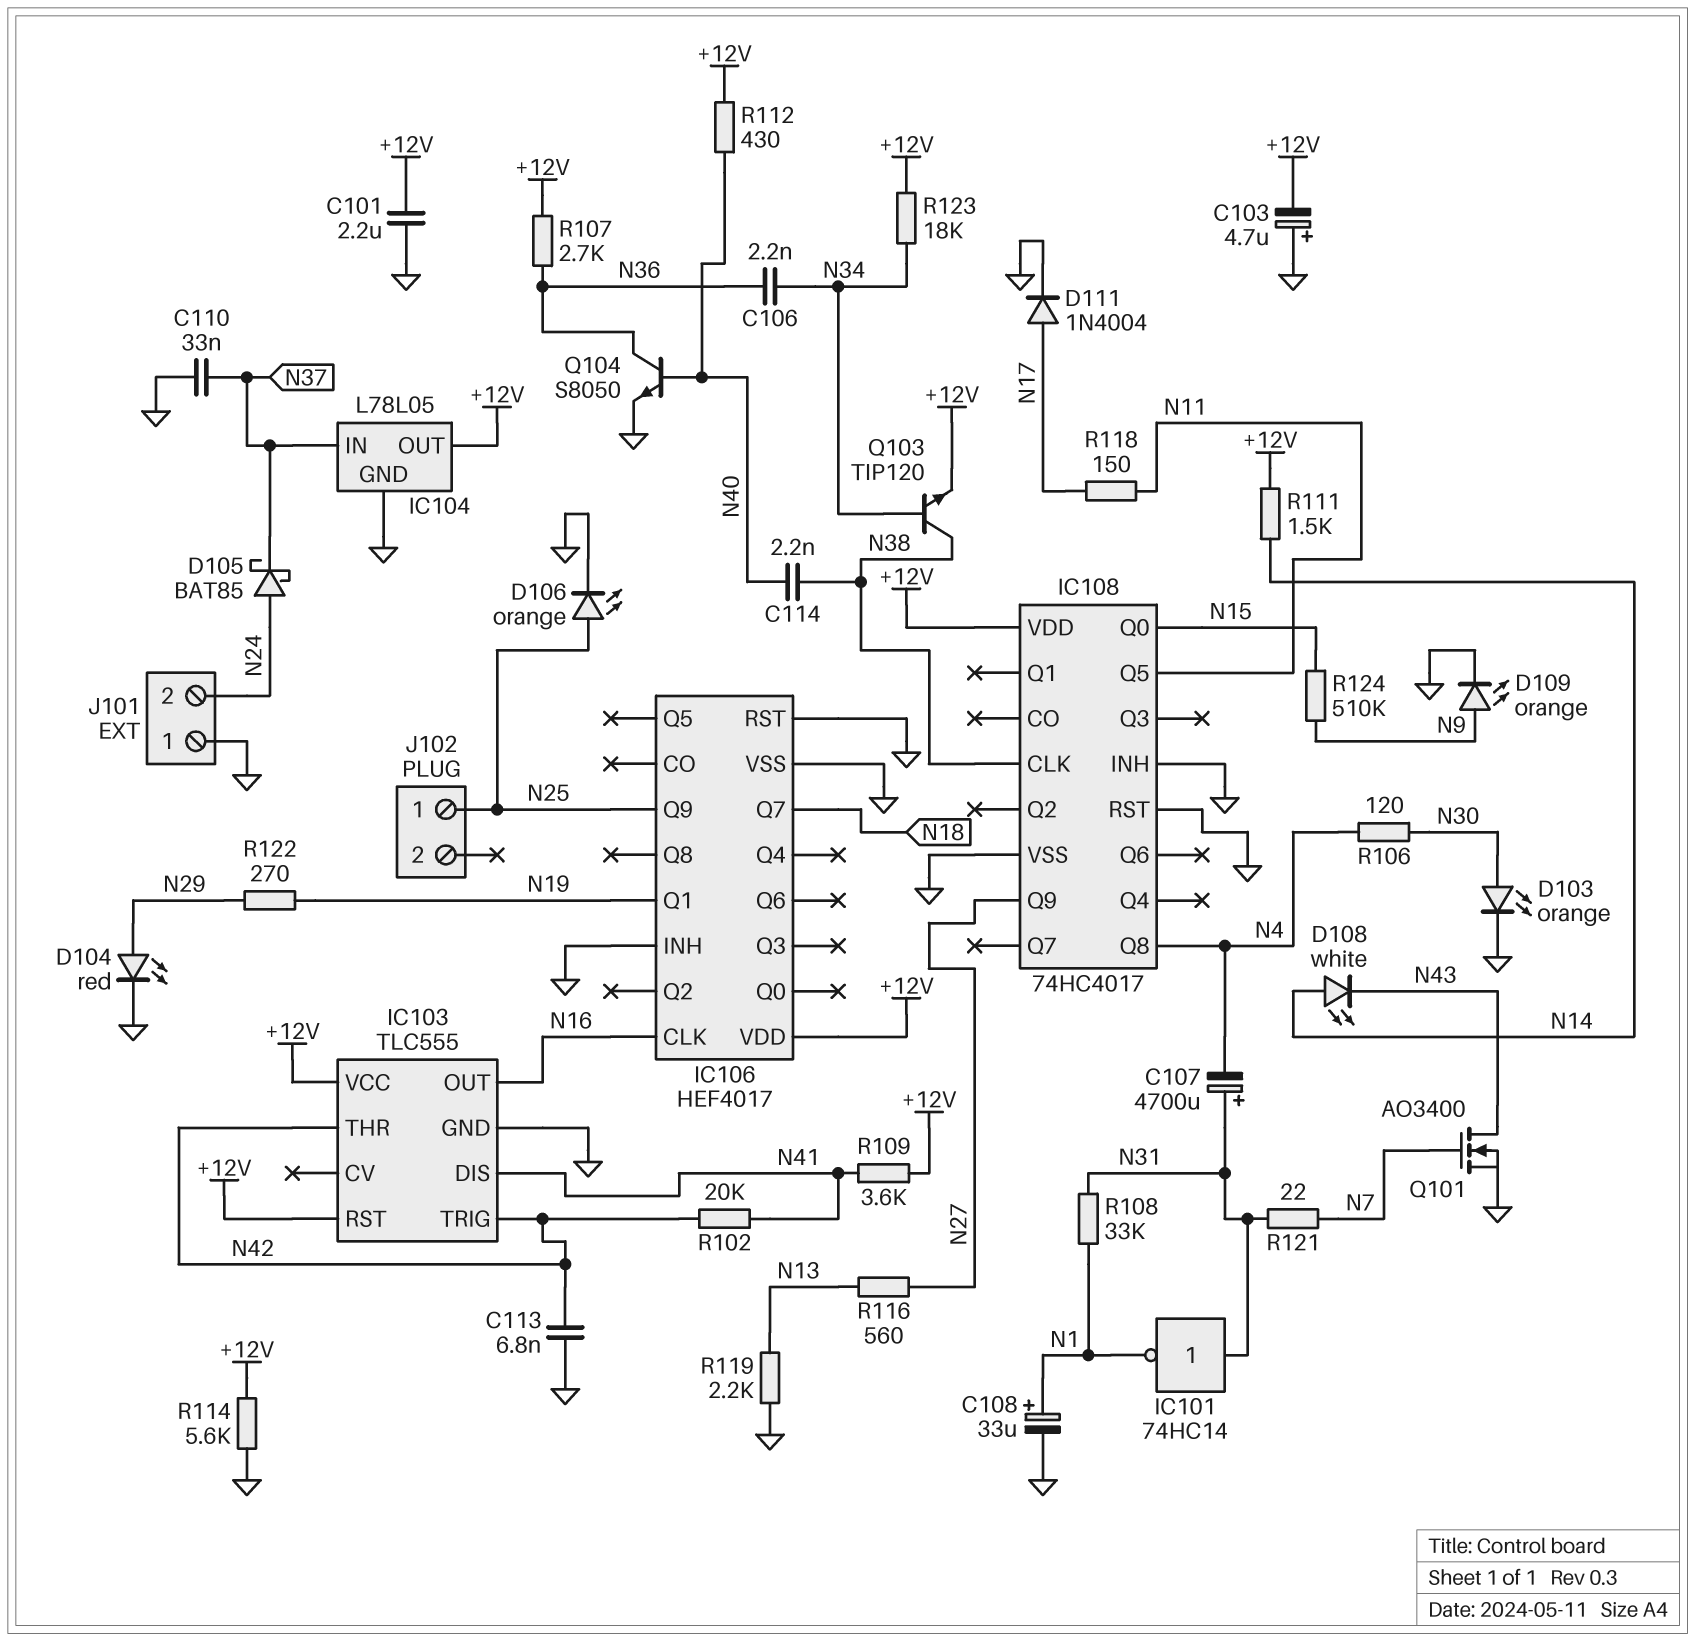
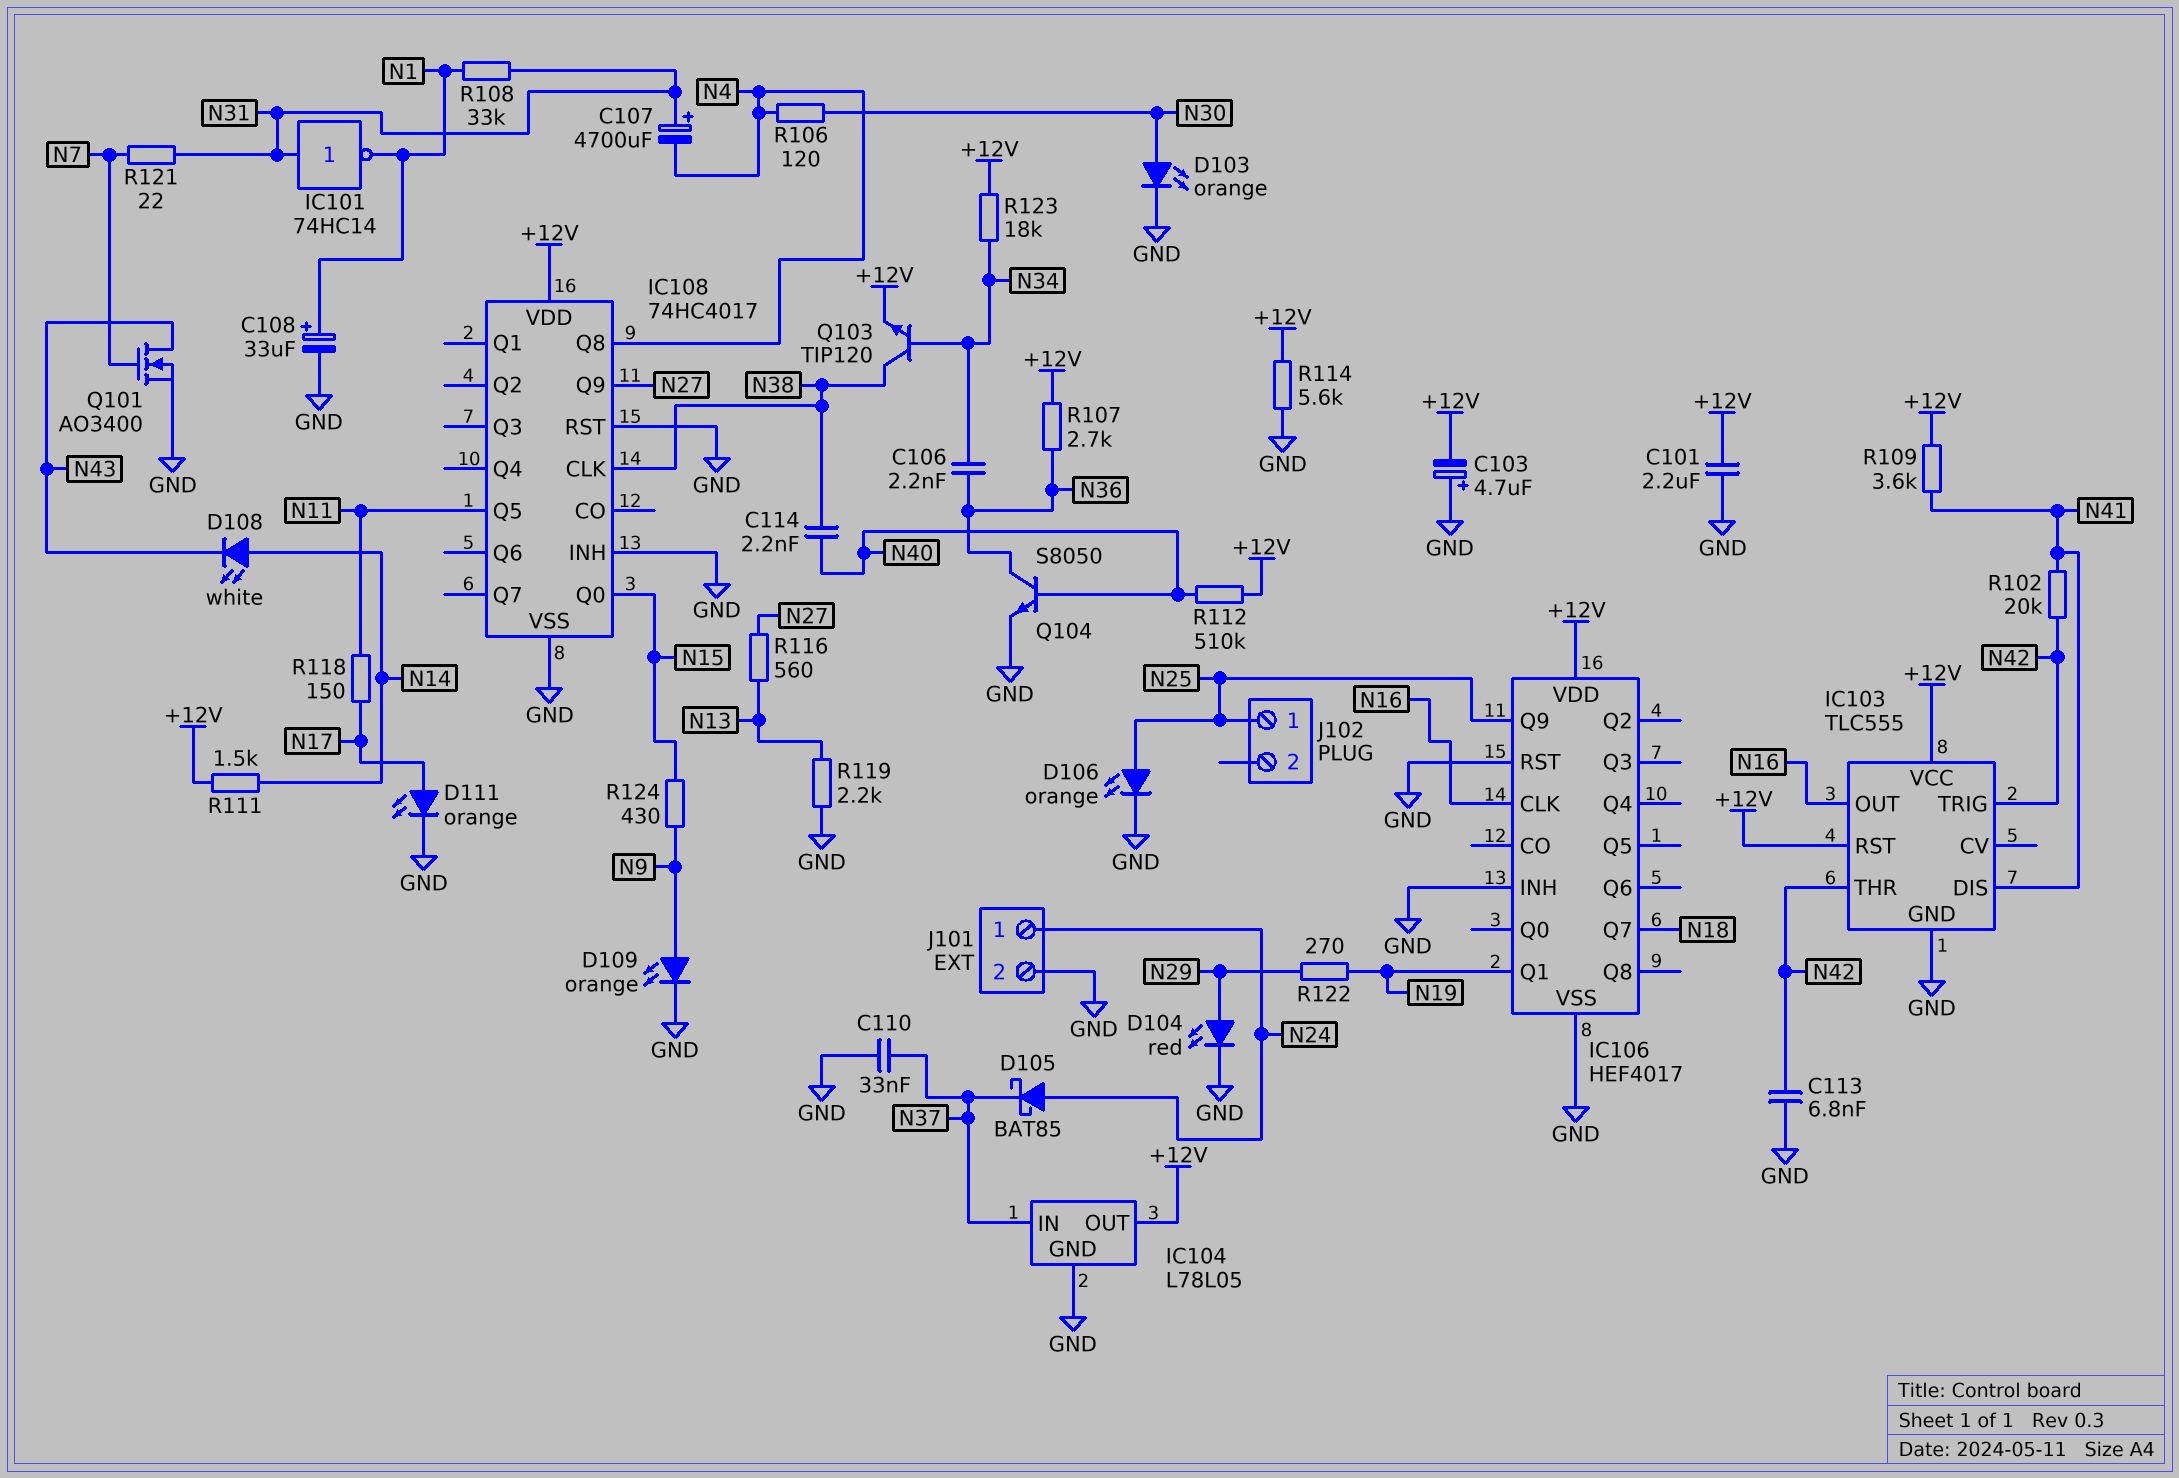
D111: diode 1N4004 (A N17, K GND) -> LED orange (A N17, K GND)
J101 pin 1: GND -> N24
J101 pin 2: N24 -> GND
R112: 430 (+12V, N40) -> 510k (+12V, N40)
R124: 510k (N9, N15) -> 430 (N9, N15)

